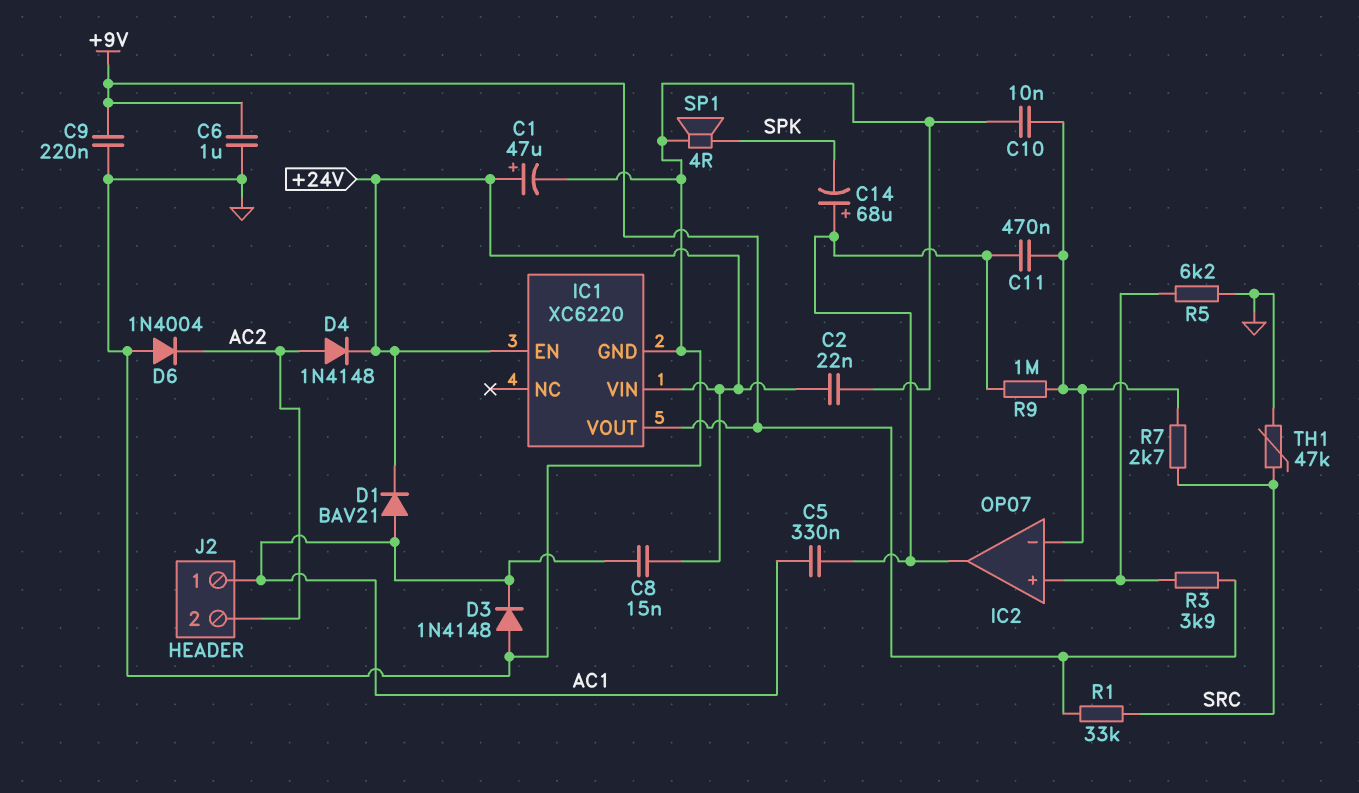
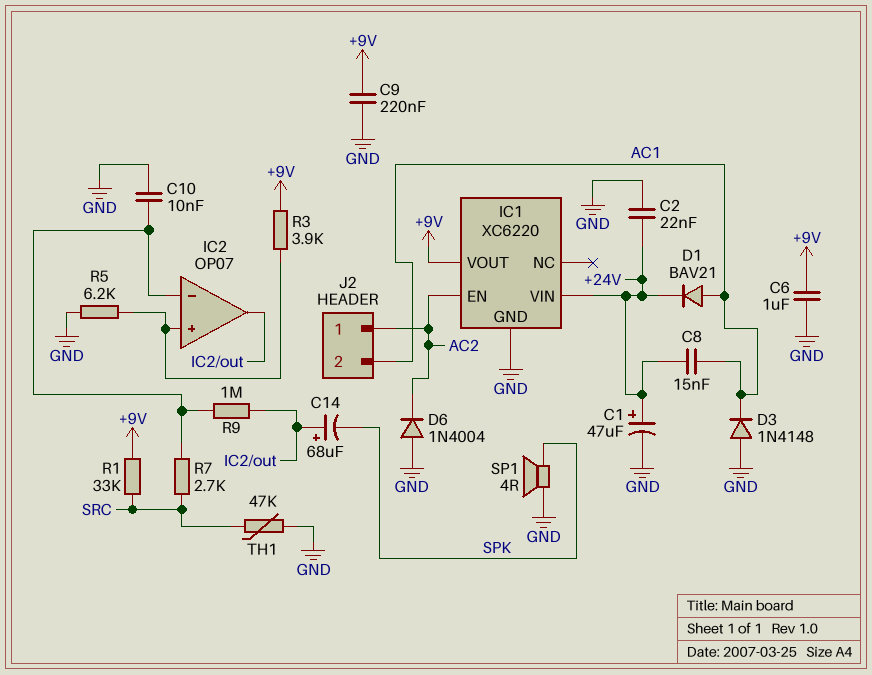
C5: 330nF (AC1, IC2/out) -> none
C11: 470nF (IC2/in-, IC2/out) -> none
D4: diode 1N4148 (A AC2, K +24V) -> none
IC1 pin EN: +24V -> AC2
J2 pin 1: AC1 -> AC2
J2 pin 2: AC2 -> AC1

